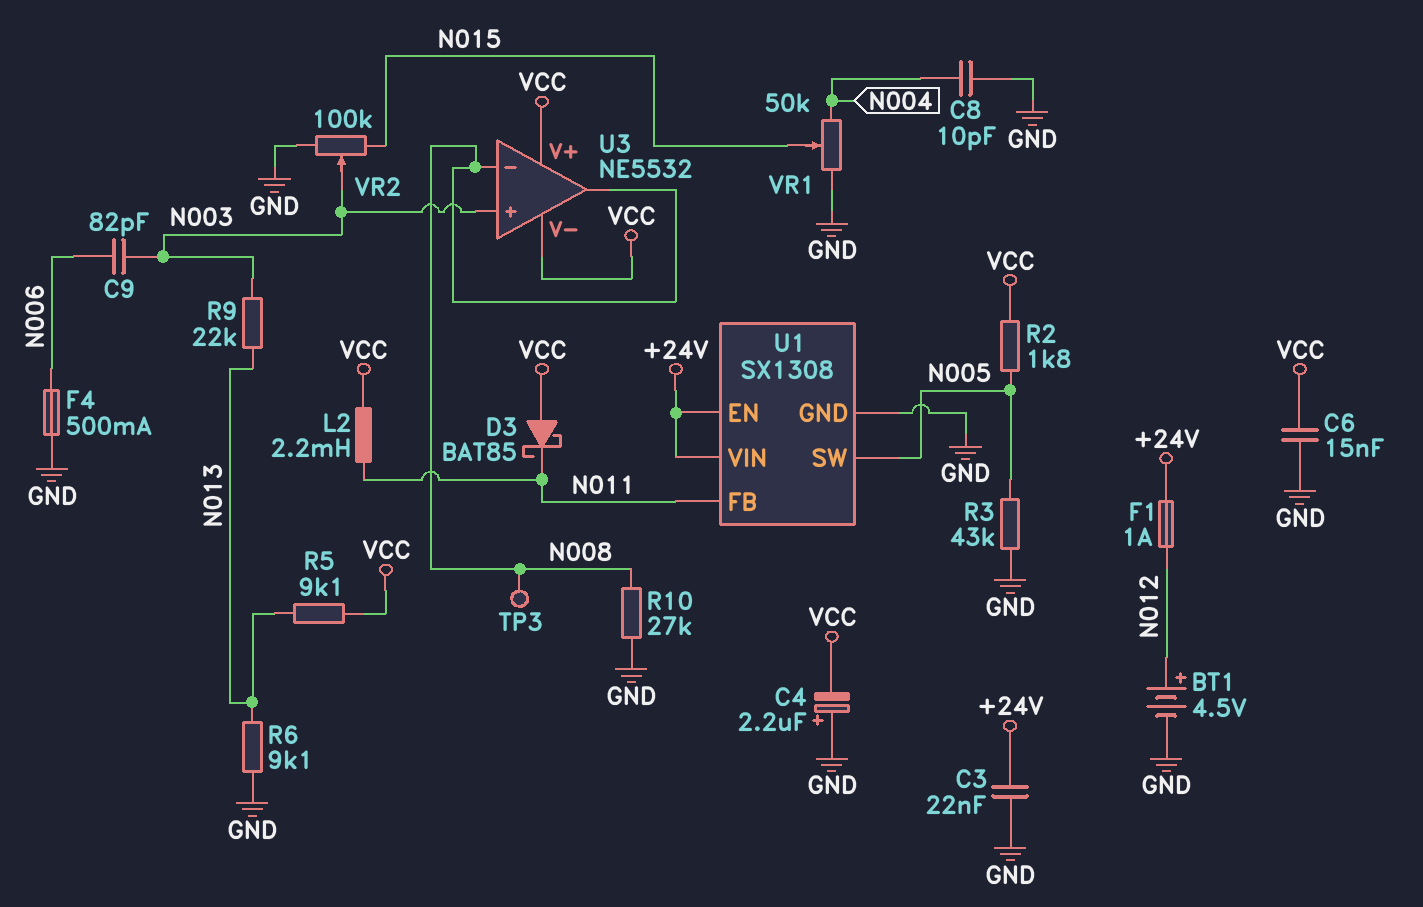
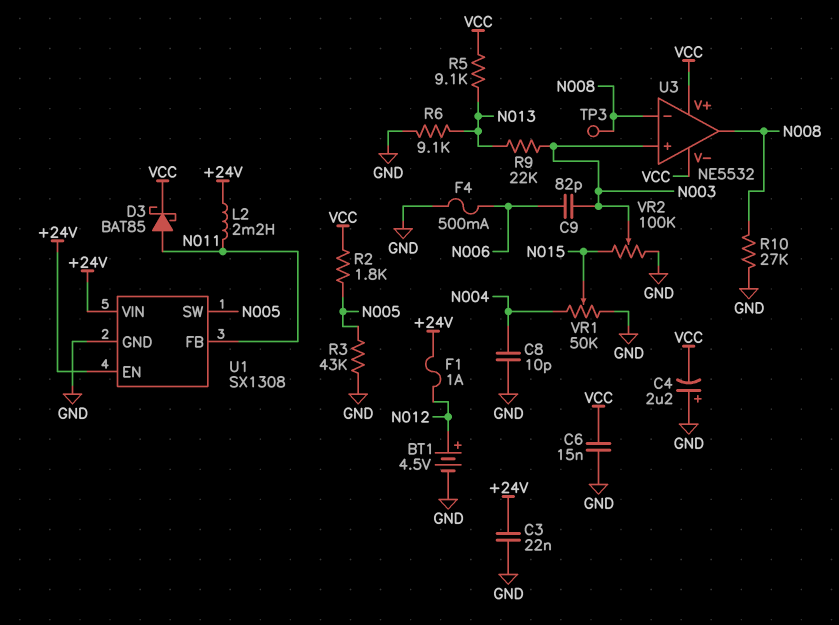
D3: schottky BAT85 (A VCC, K N011) -> schottky BAT85 (A N011, K VCC)
L2: 2.2mH (N011, VCC) -> 2.2mH (+24V, N011)

